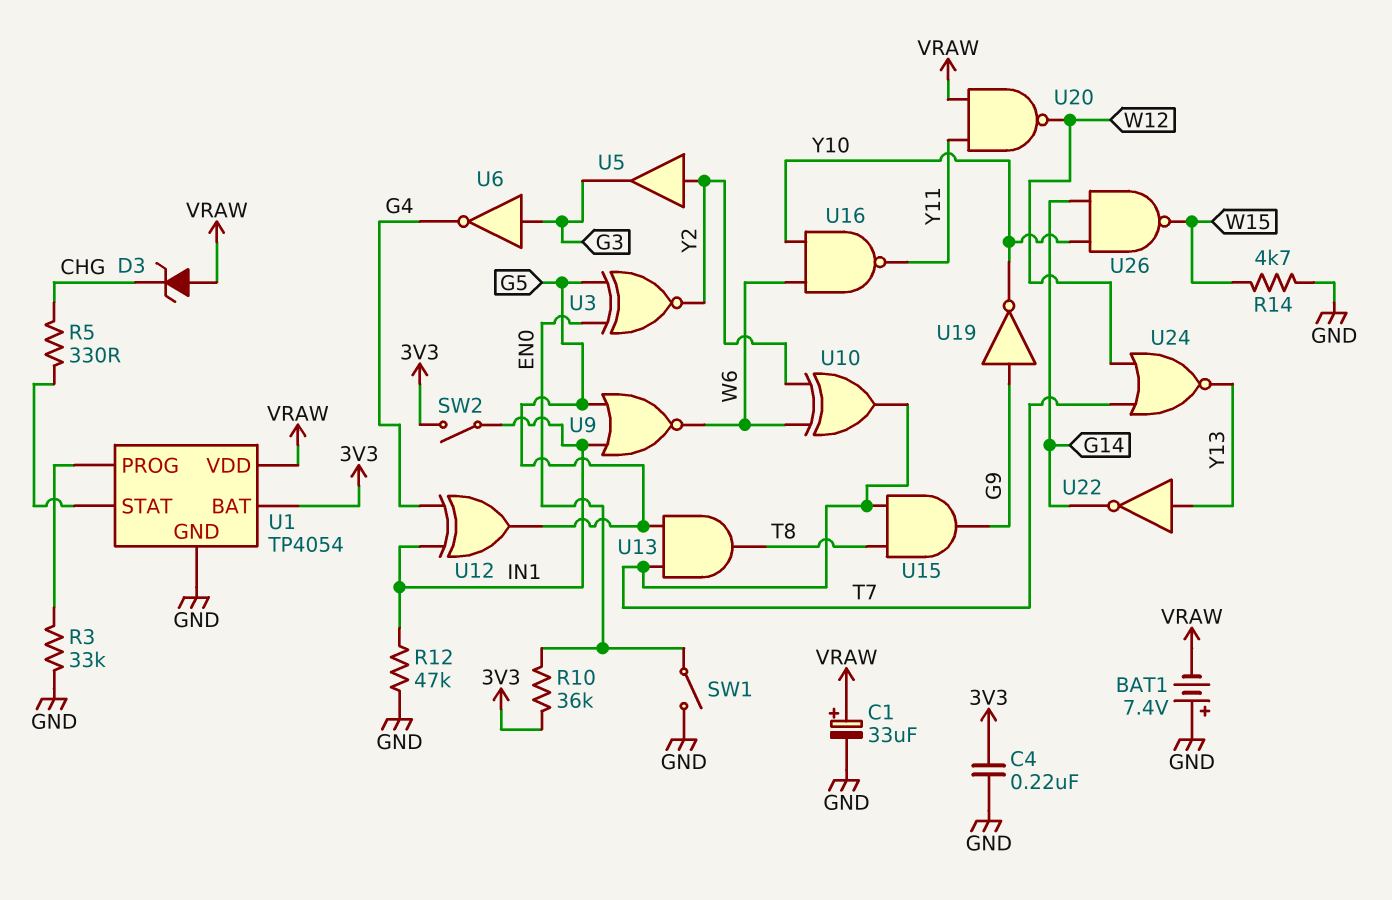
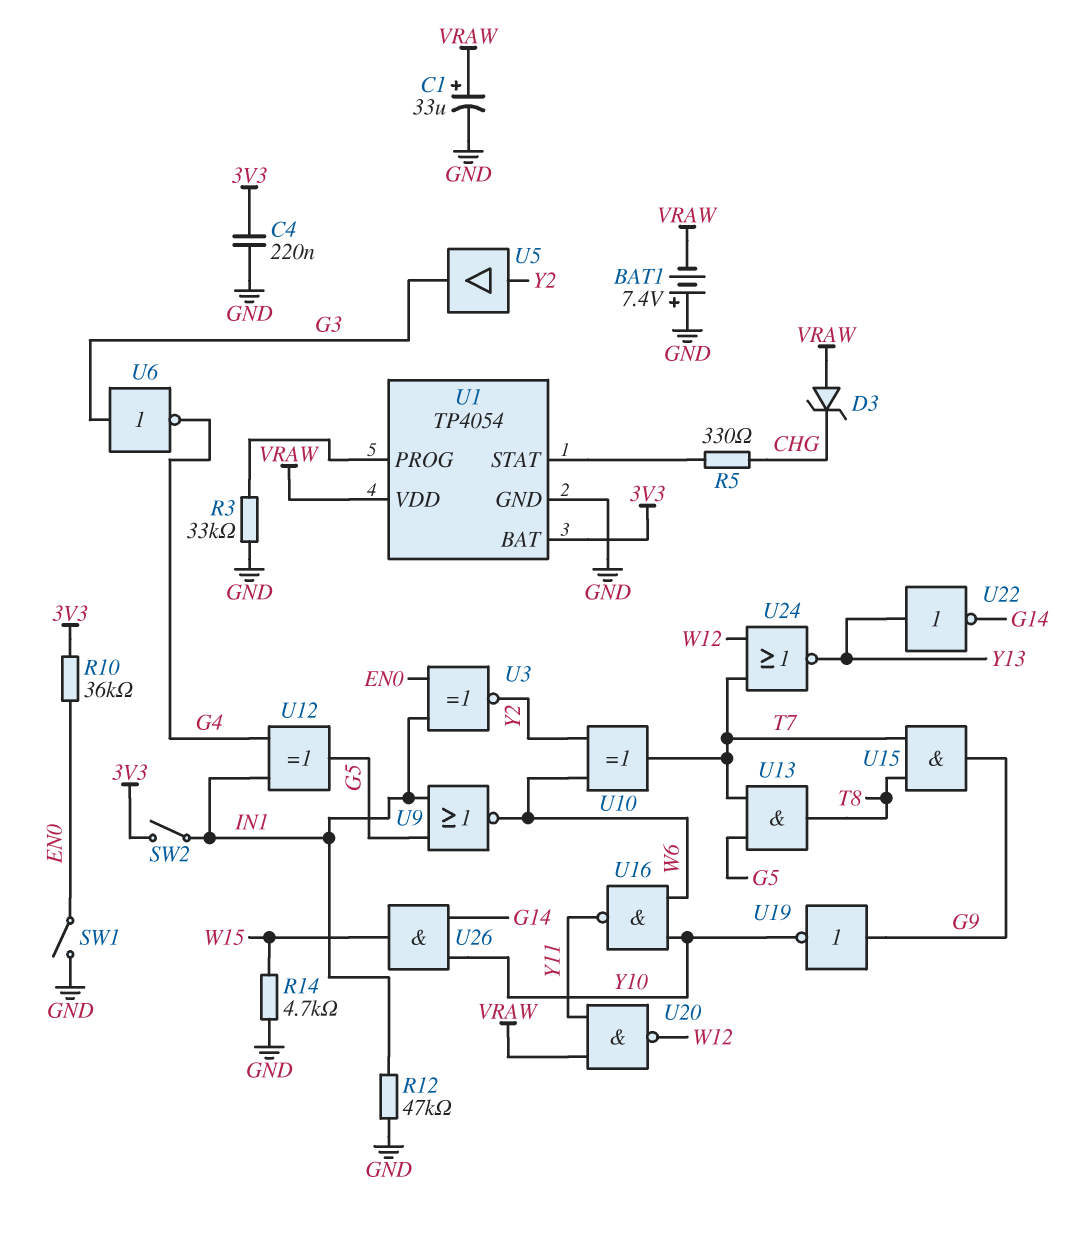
U3: XNOR (in EN0, in G5, out Y2) -> XNOR (in EN0, in IN1, out Y2)
U26: NAND (in G14, in Y10, out W15) -> AND (in G14, in Y10, out W15)

